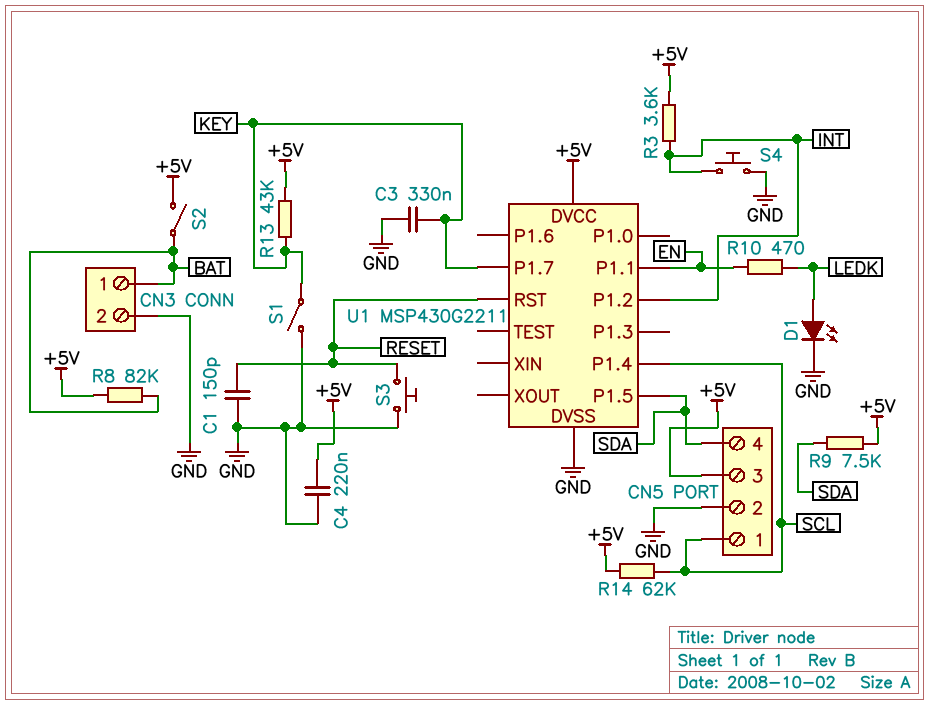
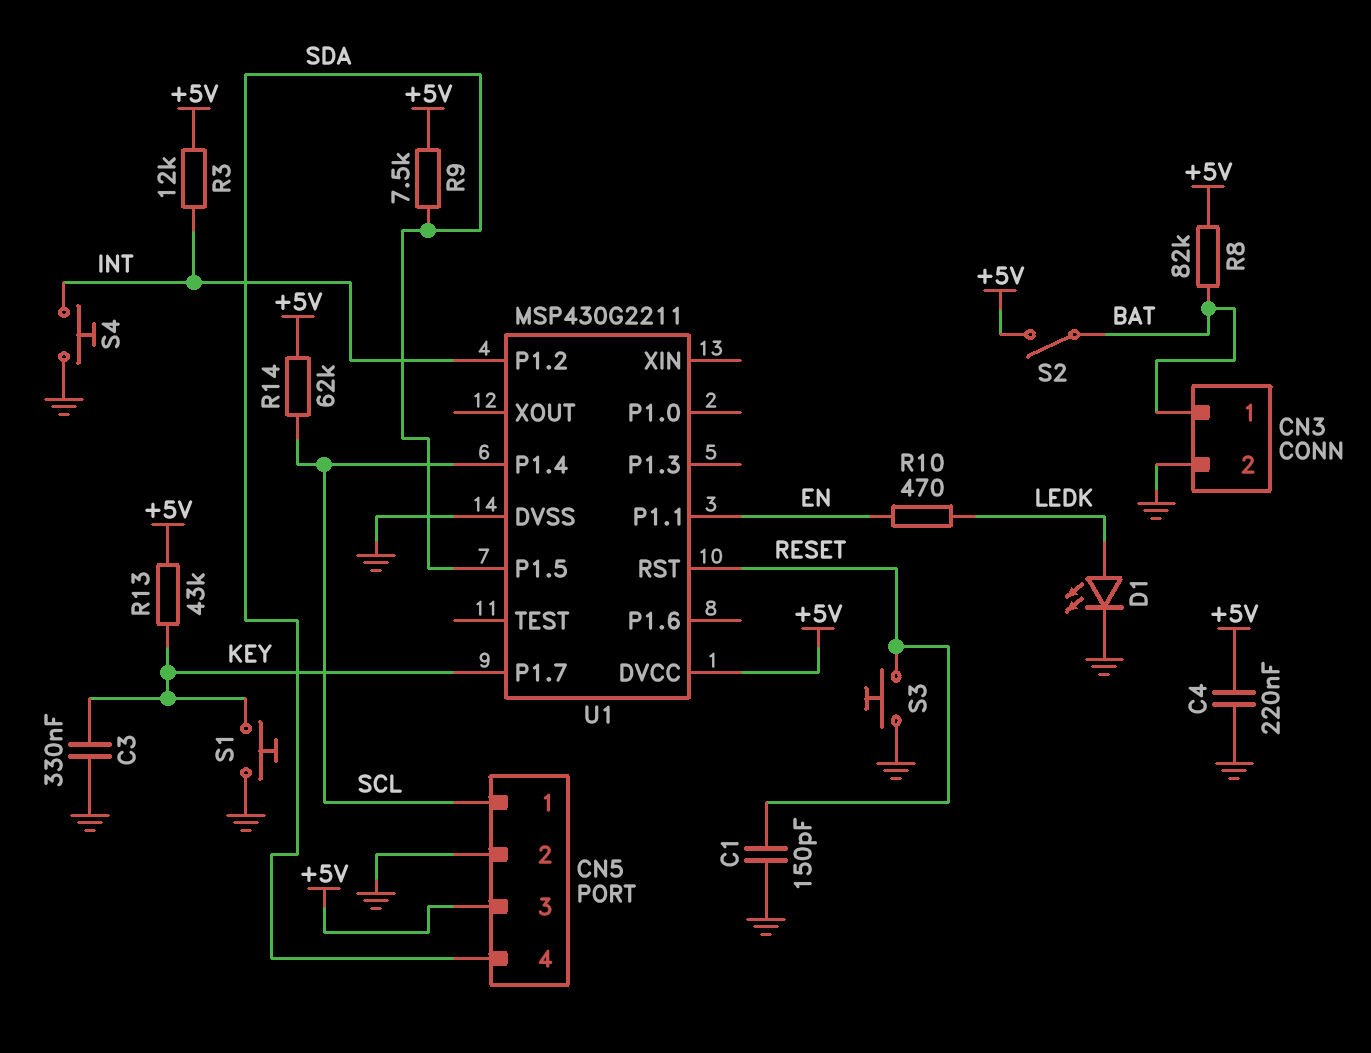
R3: 3.6k (+5V, INT) -> 12k (+5V, INT)
S1: switch (GND, KEY) -> button (GND, KEY)

